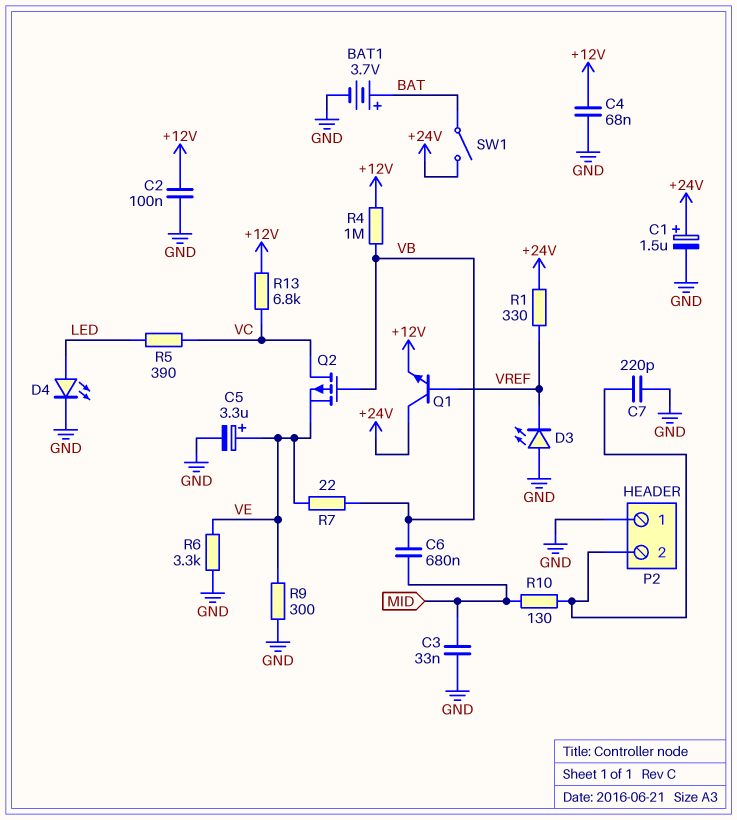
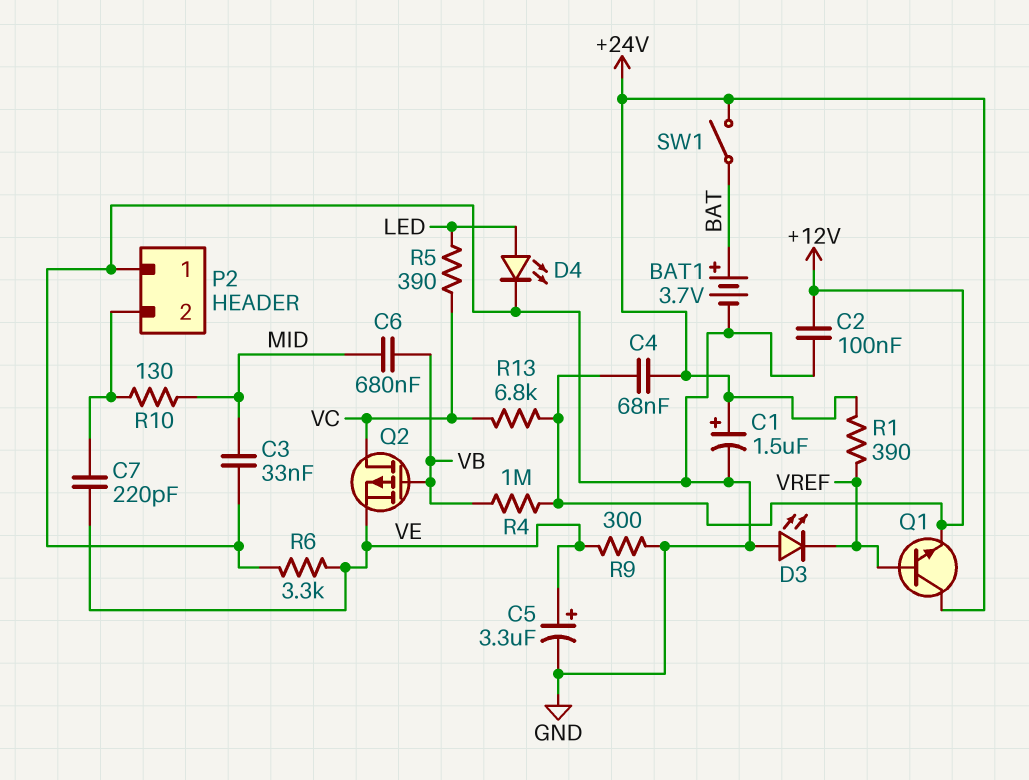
C4: 68nF (+12V, GND) -> 68nF (+12V, +24V)
C7: 220pF (GND, P2/2) -> 220pF (P2/2, VE)
R1: 330 (+24V, VREF) -> 390 (+24V, VREF)
R7: 22 (VB, VE) -> none

